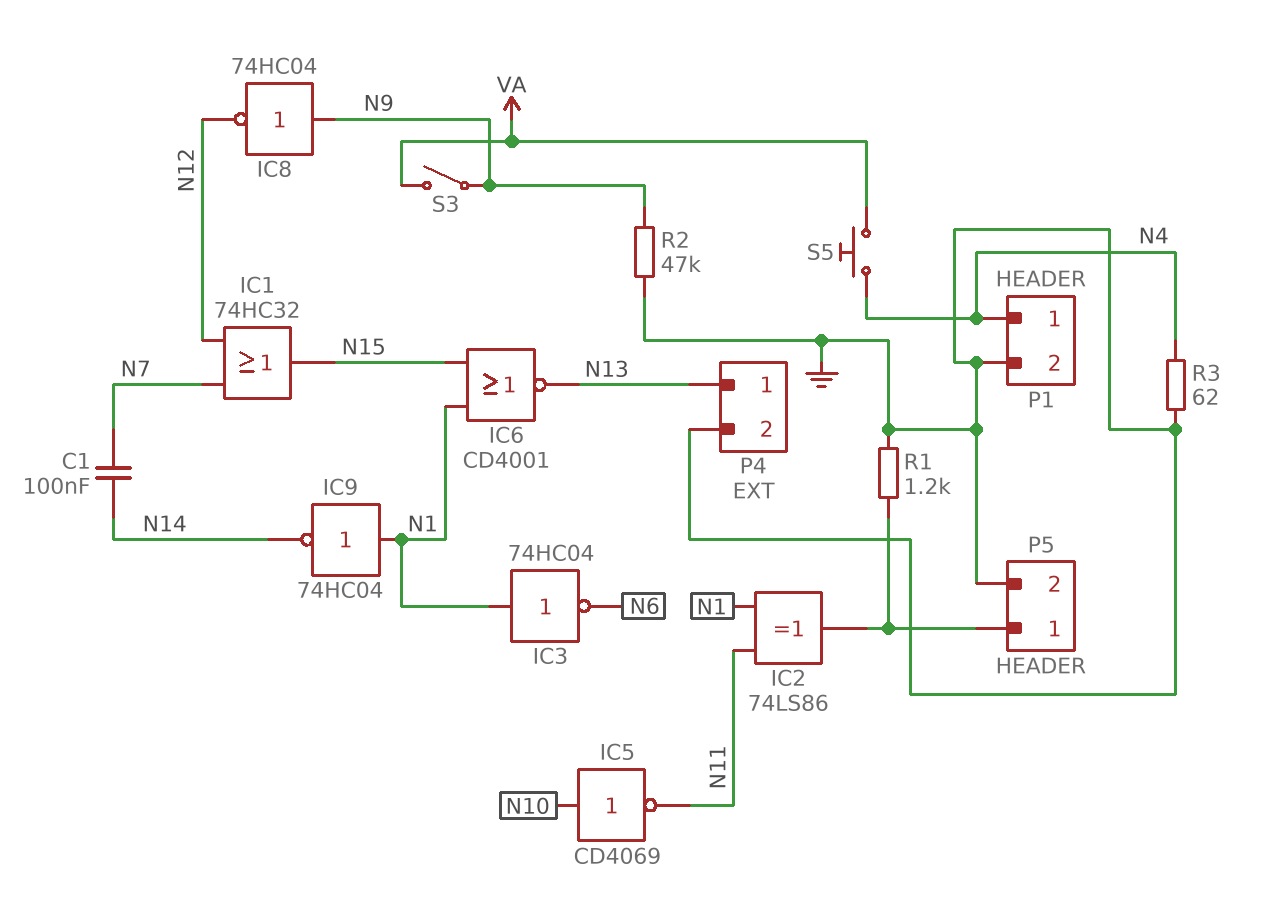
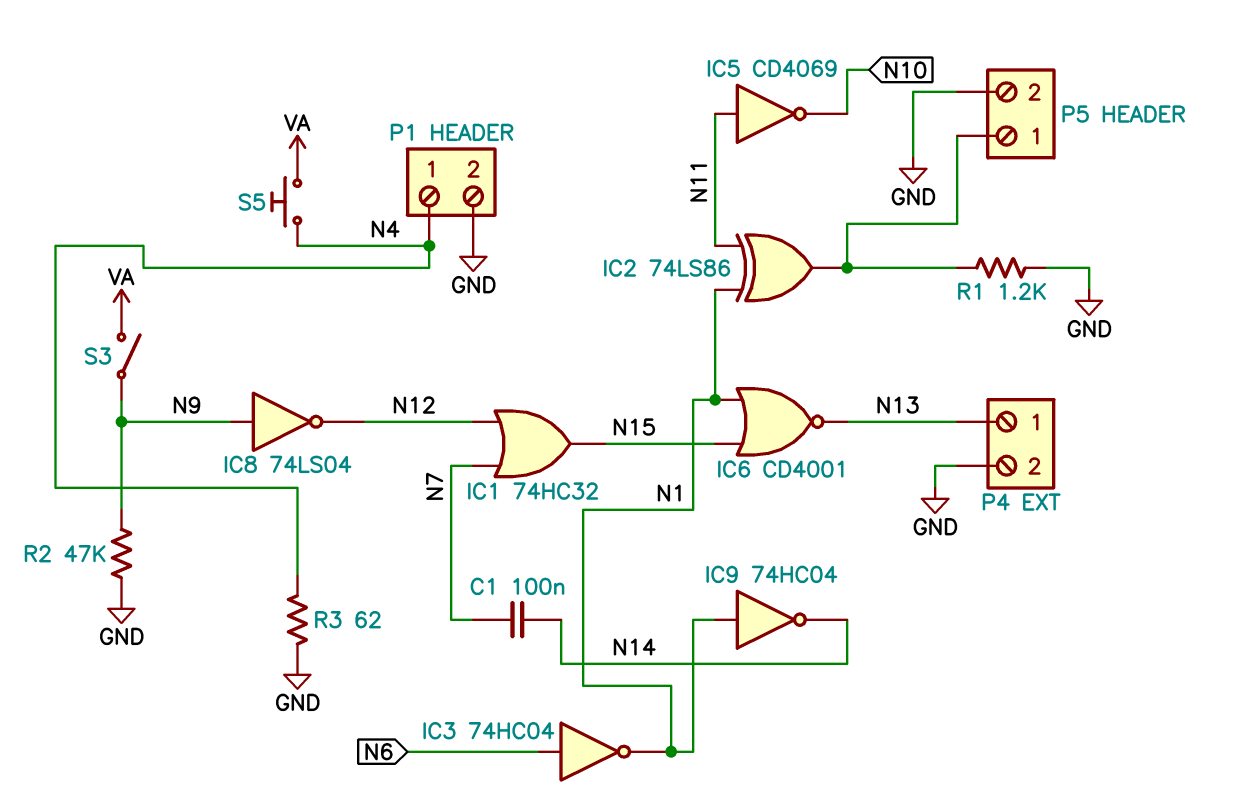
IC3: NOT 74HC04 (in N1, out N6) -> NOT 74HC04 (in N6, out N1)
IC5: NOT CD4069 (in N10, out N11) -> NOT CD4069 (in N11, out N10)
IC8: NOT 74HC04 (in N9, out N12) -> NOT 74LS04 (in N9, out N12)

